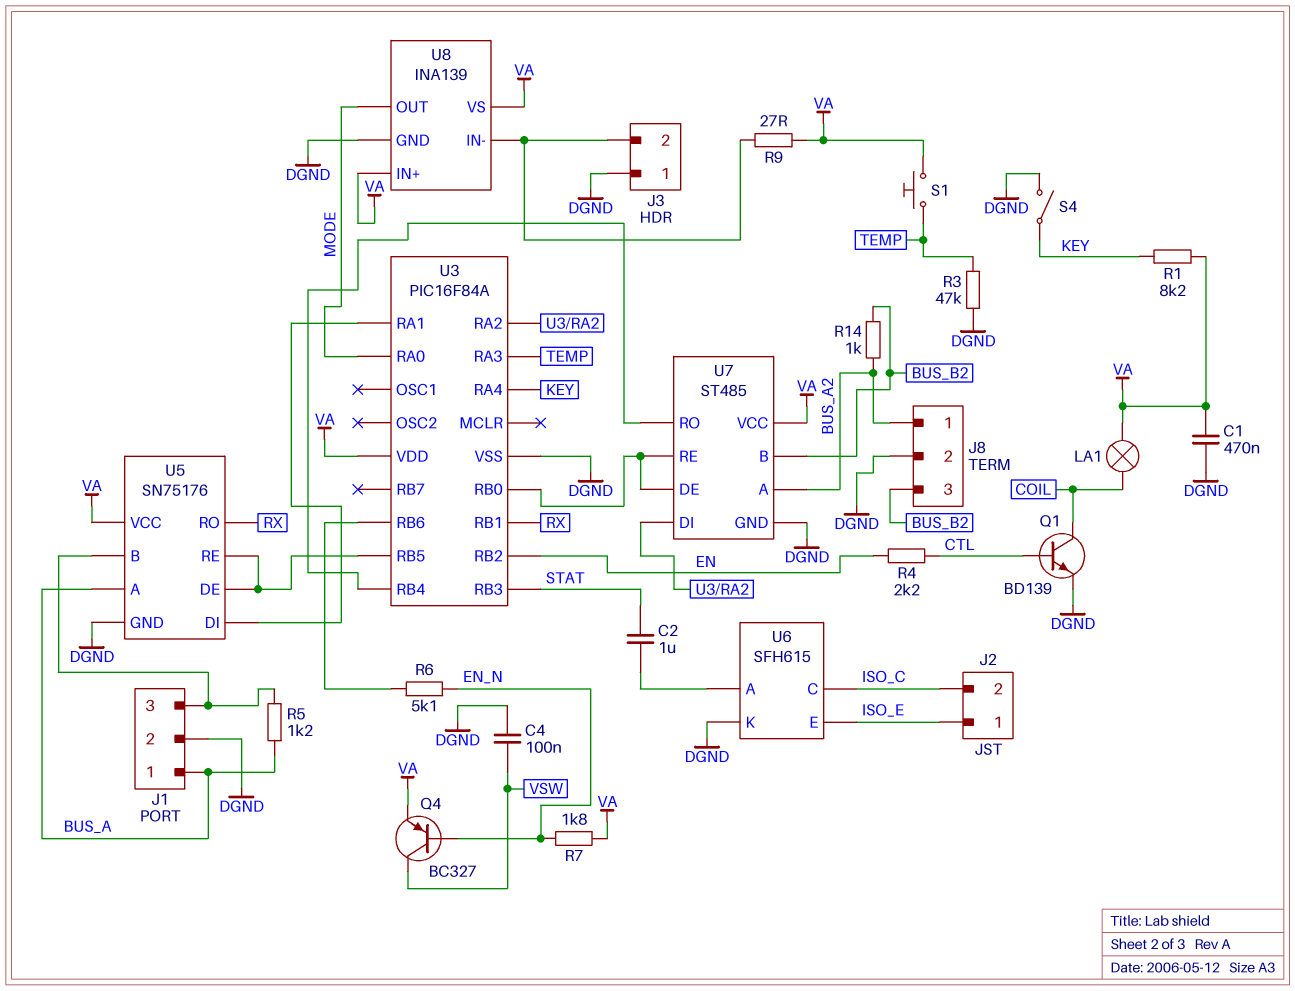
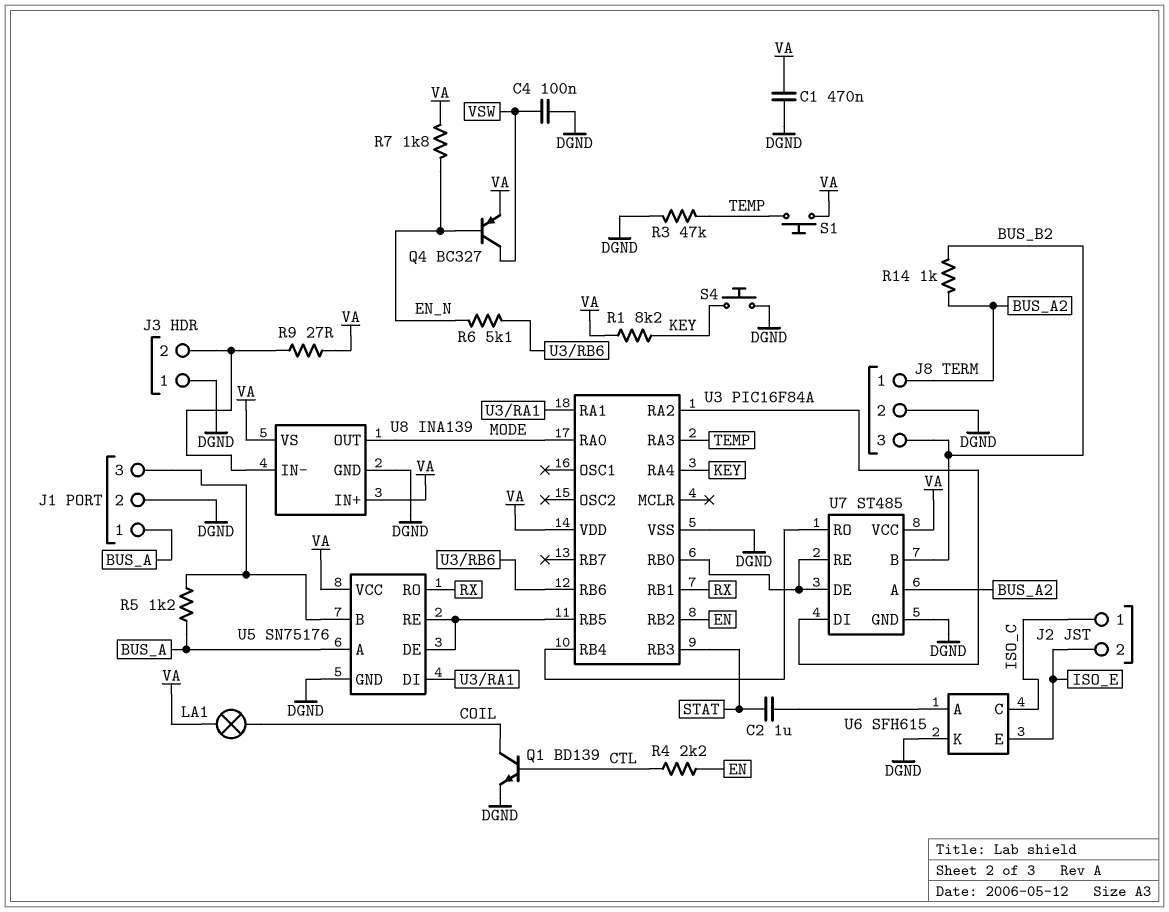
J2 pin 1: ISO_E -> ISO_C
J2 pin 2: ISO_C -> ISO_E
S4: switch (DGND, KEY) -> button (DGND, KEY)

